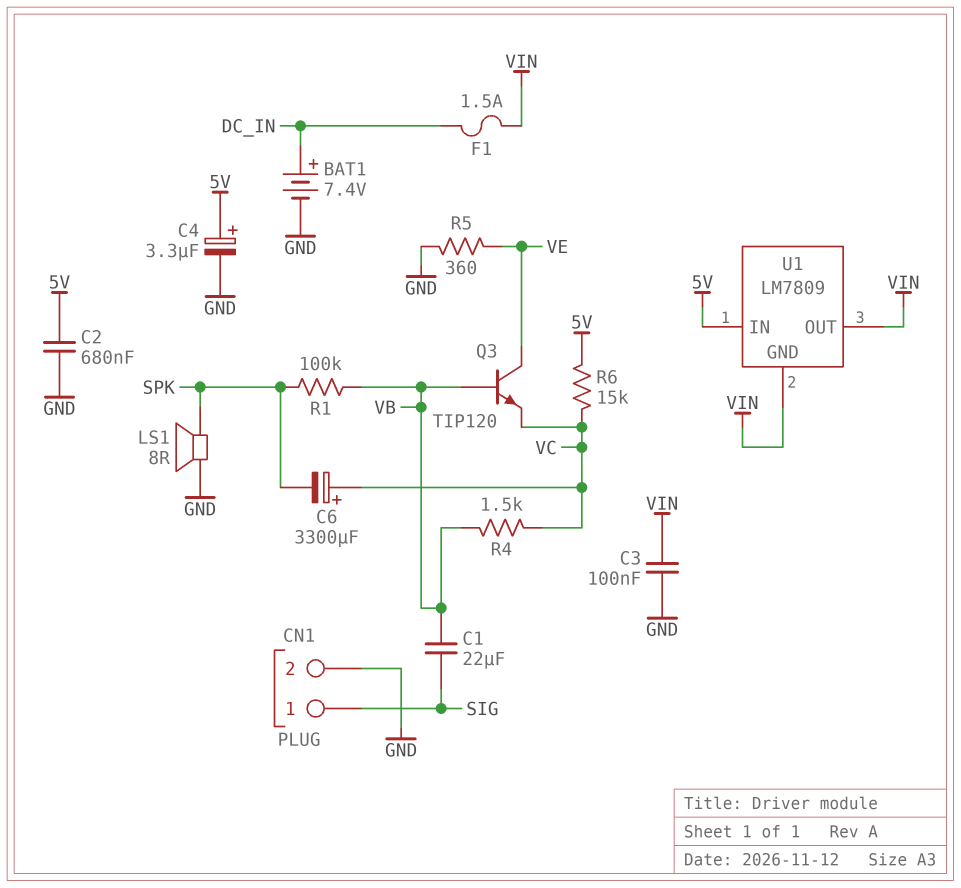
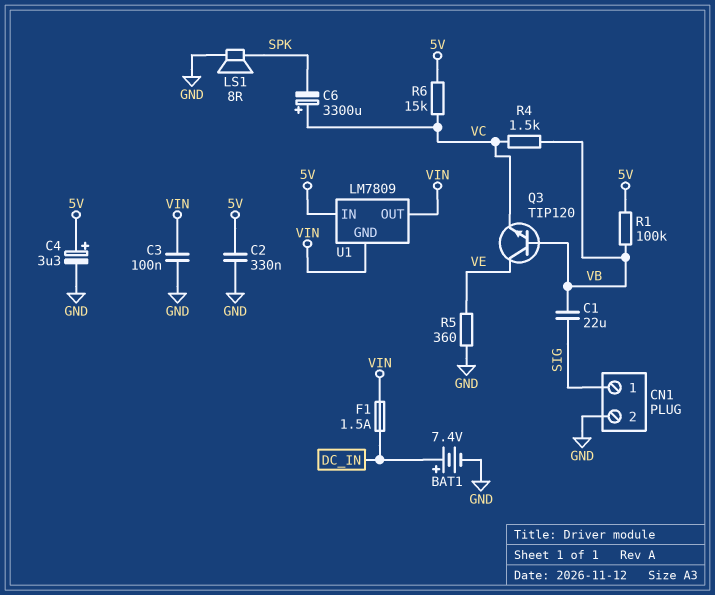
C2: 680nF (5V, GND) -> 330nF (5V, GND)
R1: 100k (SPK, VB) -> 100k (5V, VB)

